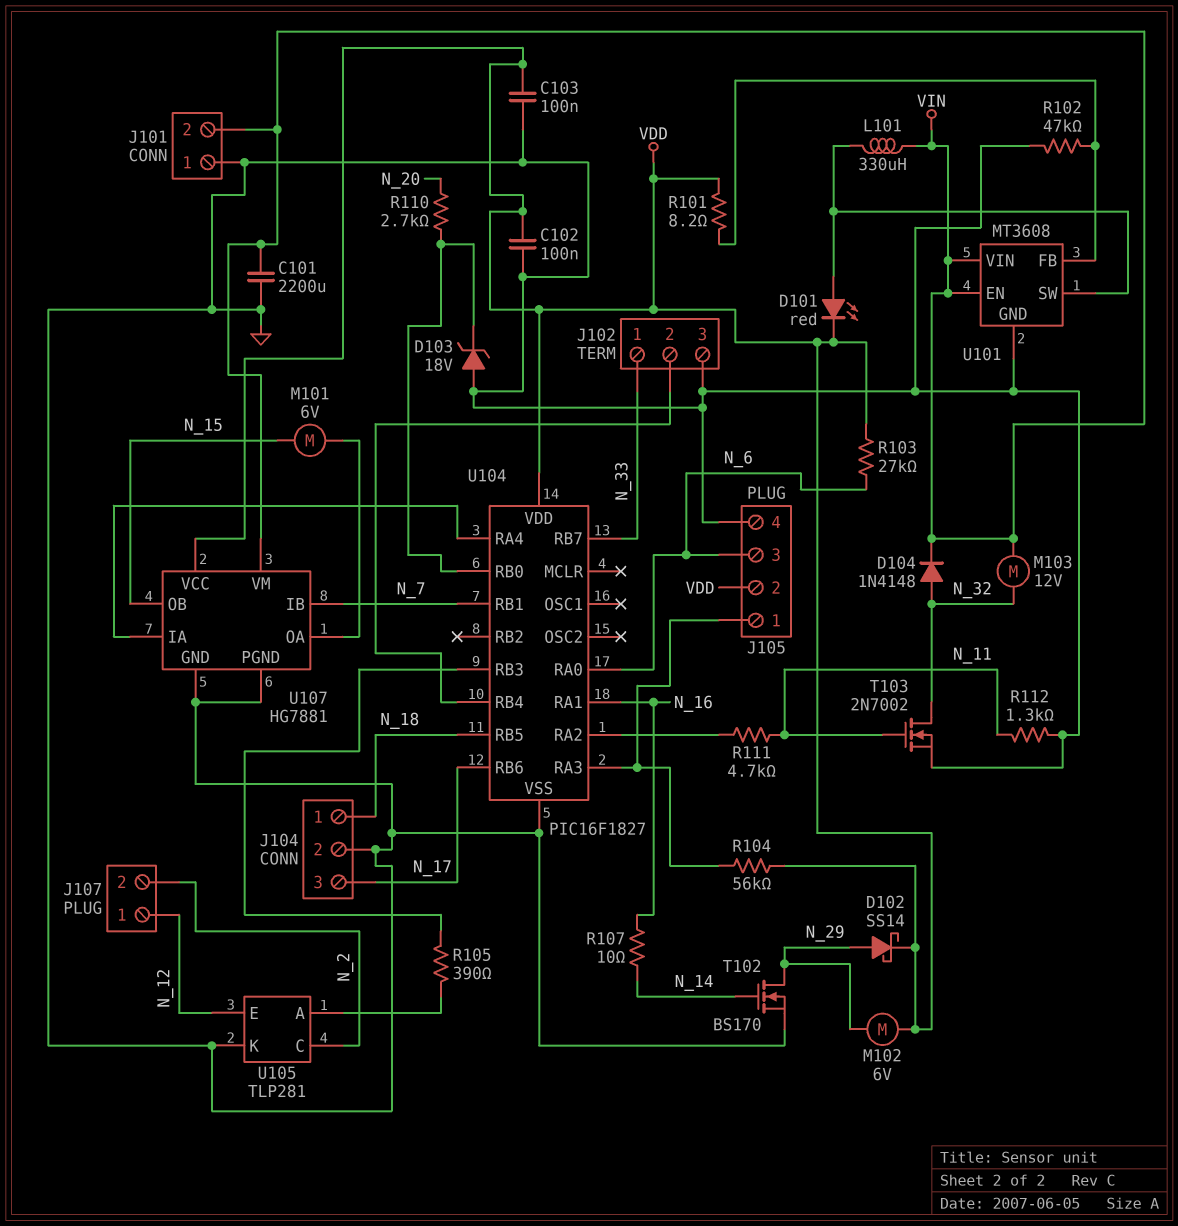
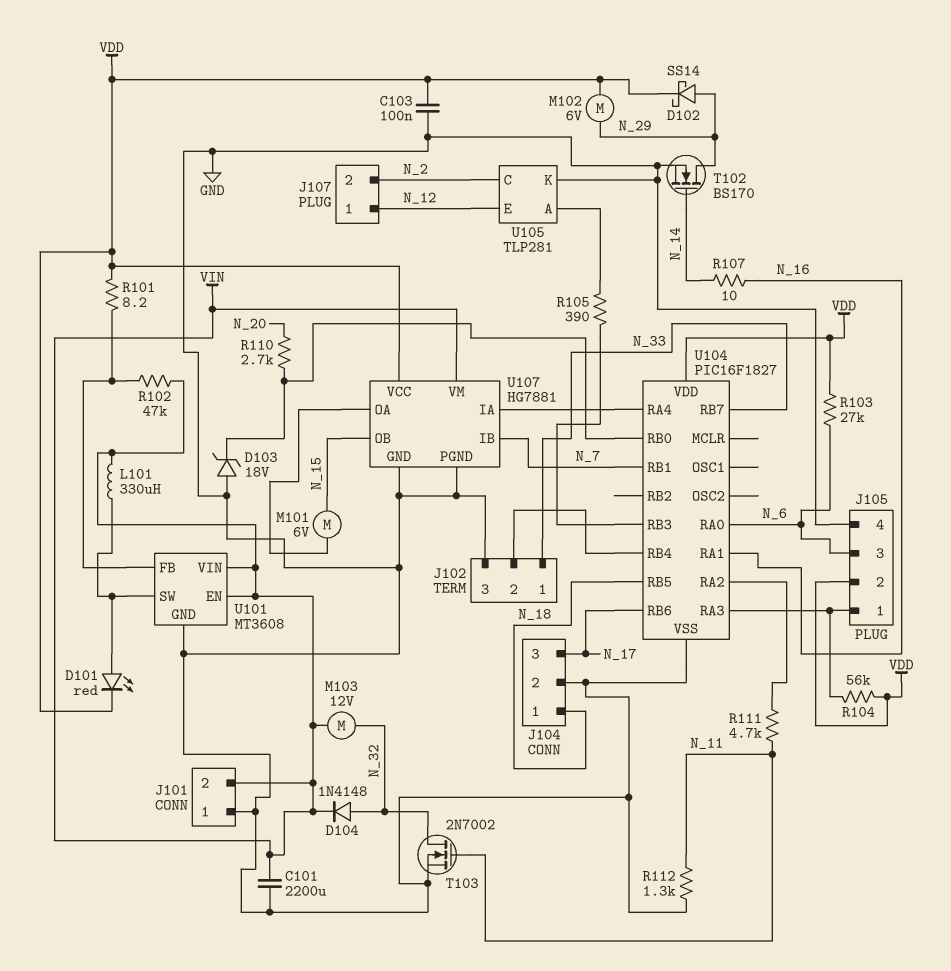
C102: 100nF (GND, VDD) -> none
R102: 47k (GND, U101/FB) -> 47k (U101/FB, VIN)

